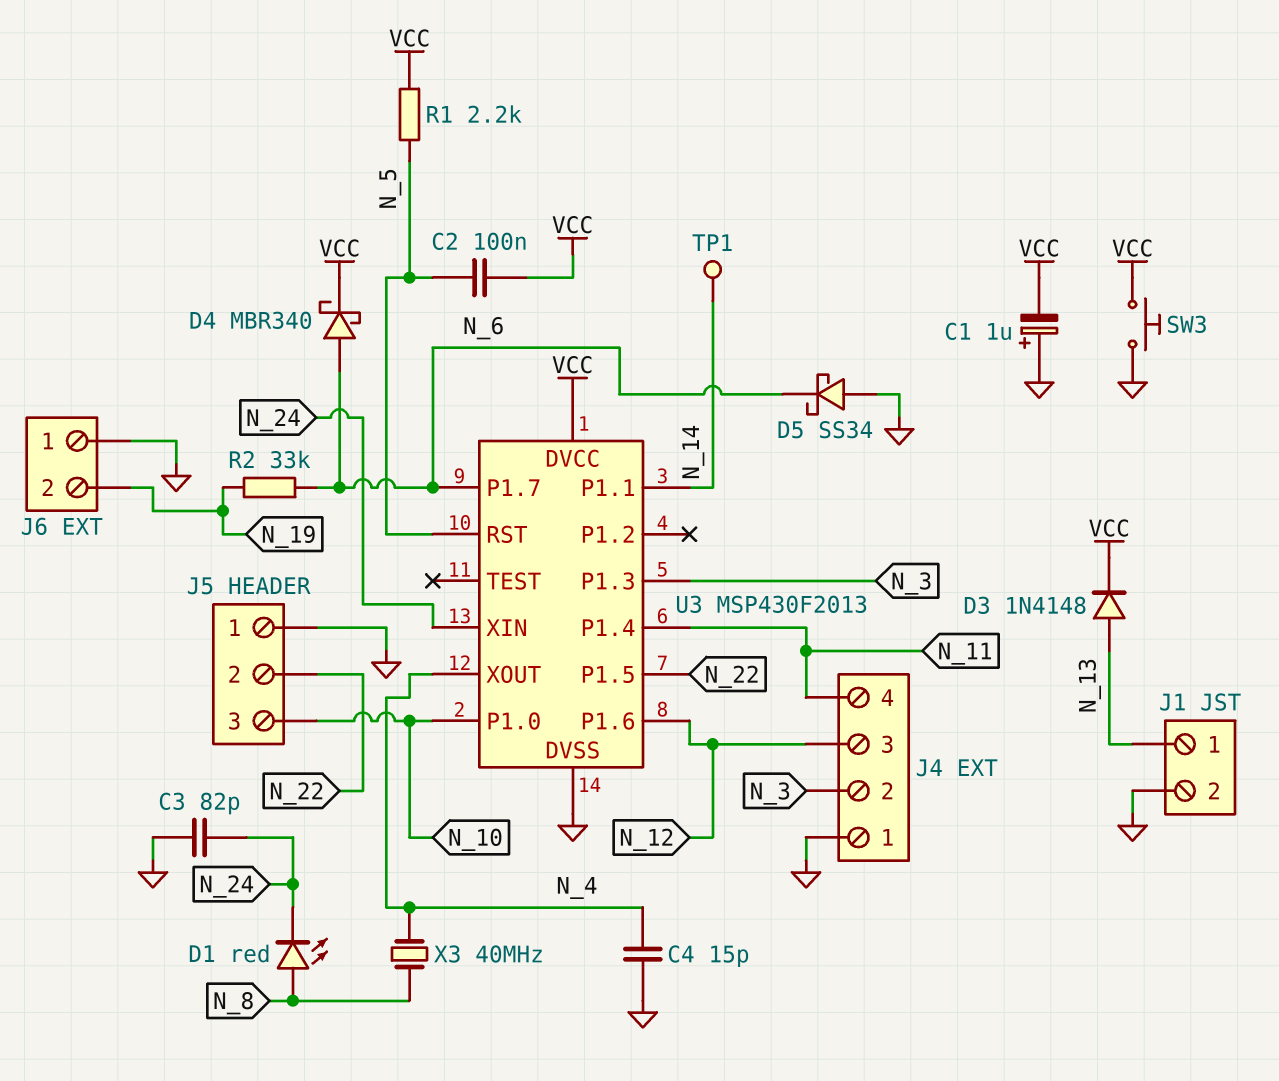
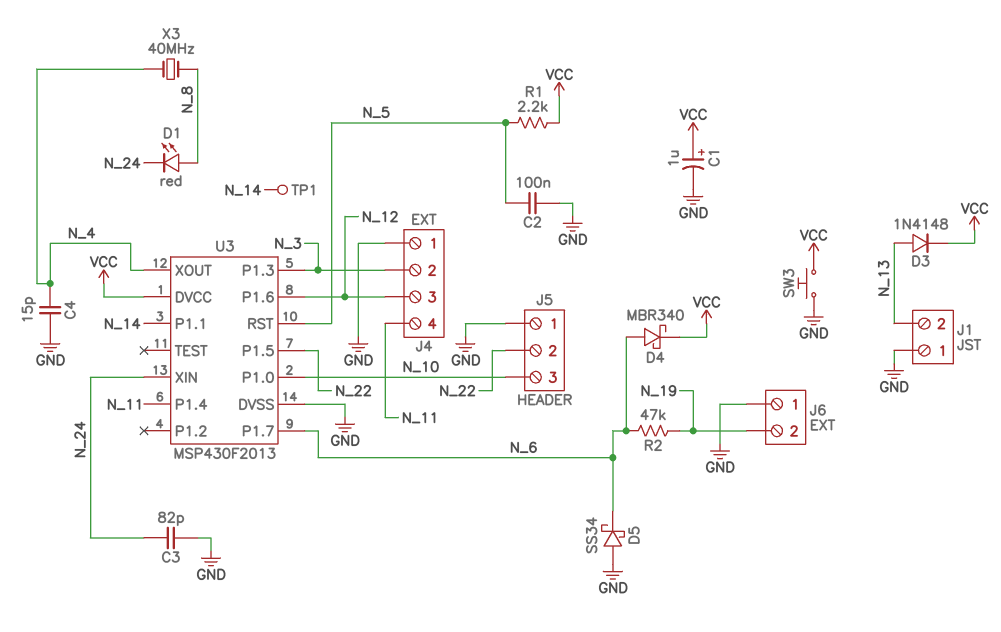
C1: 1uF (plus GND, minus VCC) -> 1uF (plus VCC, minus GND)
C2: 100nF (N_5, VCC) -> 100nF (GND, N_5)
J1 pin 1: N_13 -> GND
J1 pin 2: GND -> N_13
R2: 33k (N_6, N_19) -> 47k (N_6, N_19)

